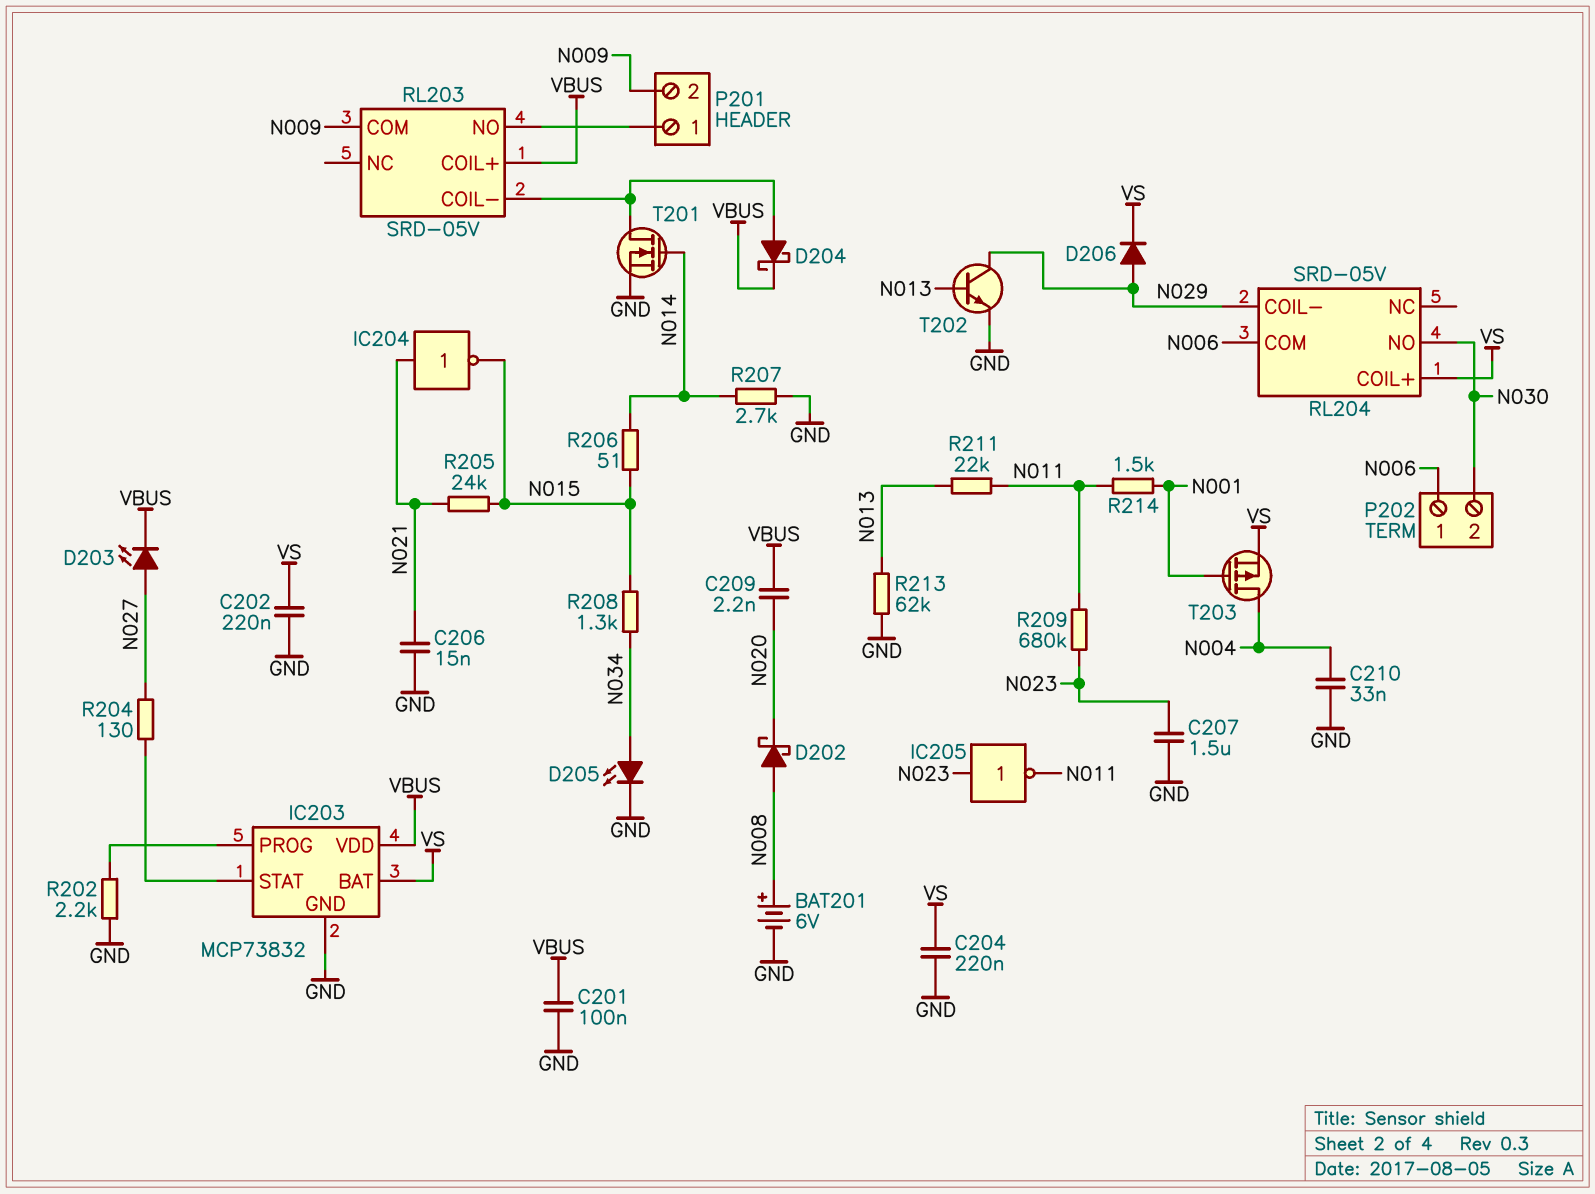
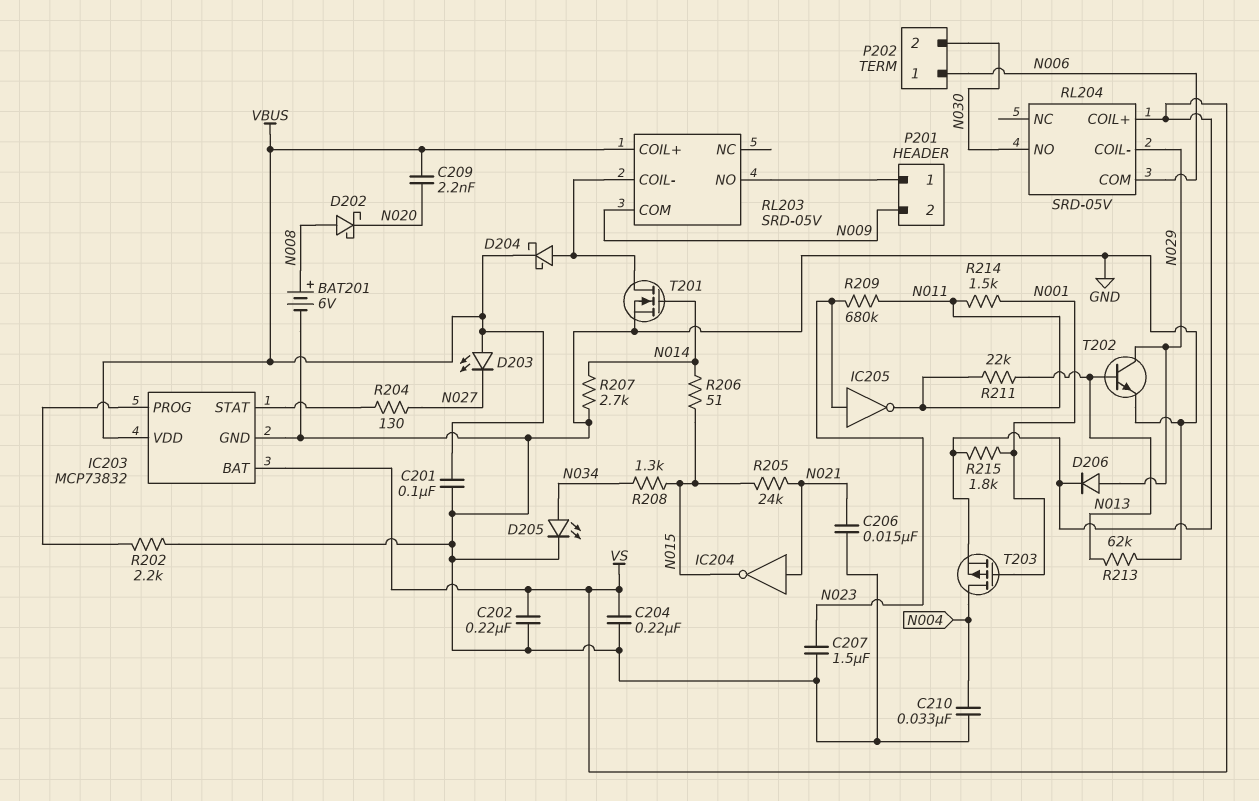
D203: LED (A N027, K VBUS) -> LED (A VBUS, K N027)
R215: none -> 1.8k (N001, VS)

